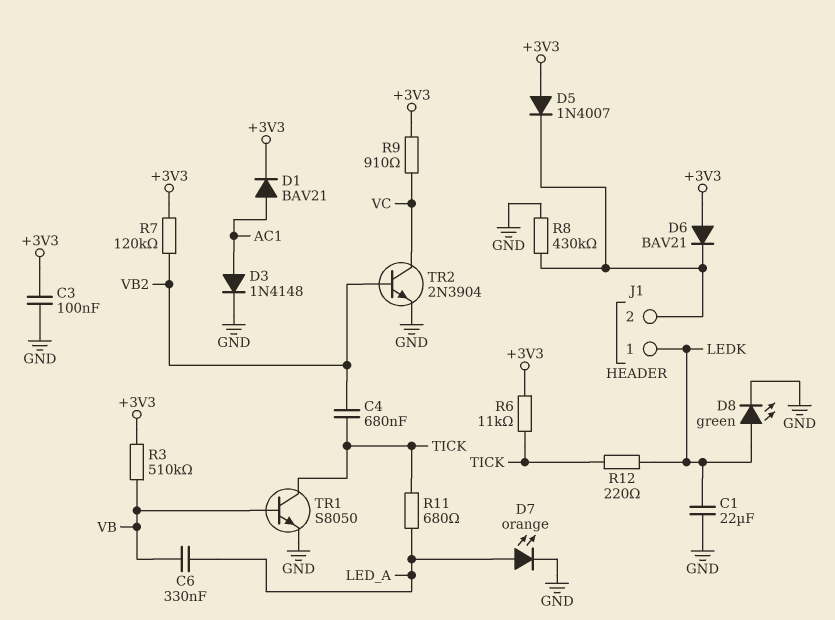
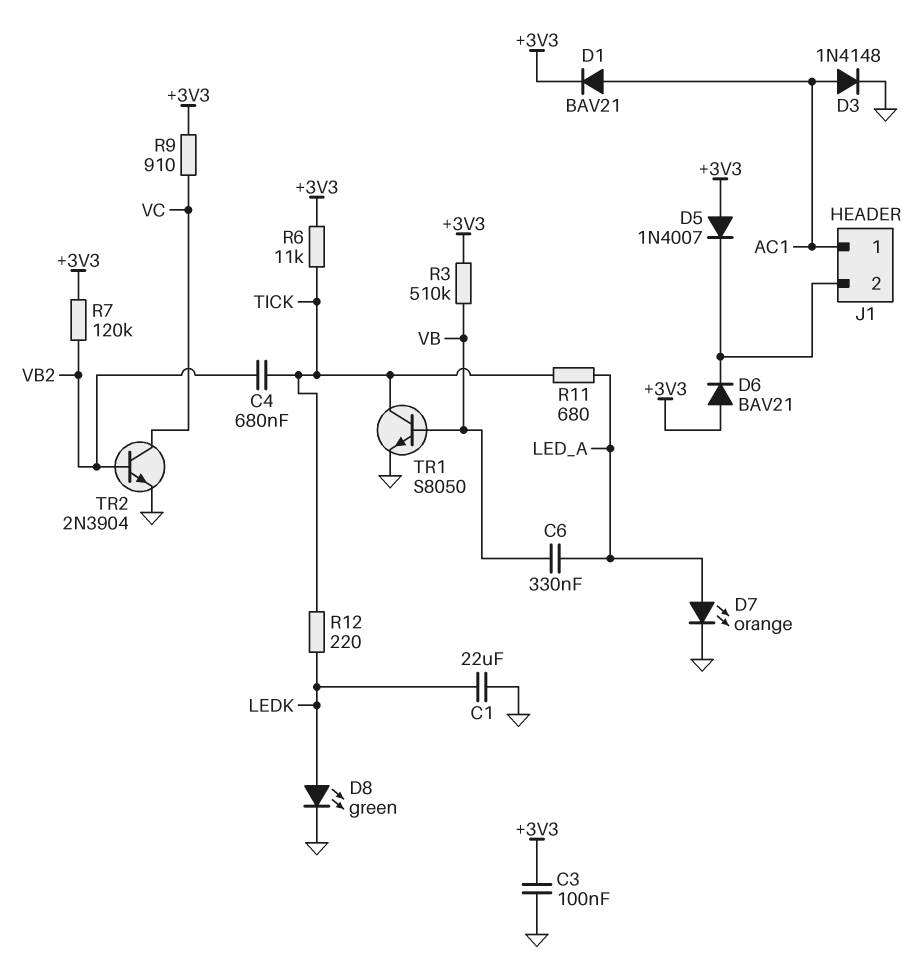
J1 pin 1: LEDK -> AC1
R8: 430k (GND, J1/2) -> none

